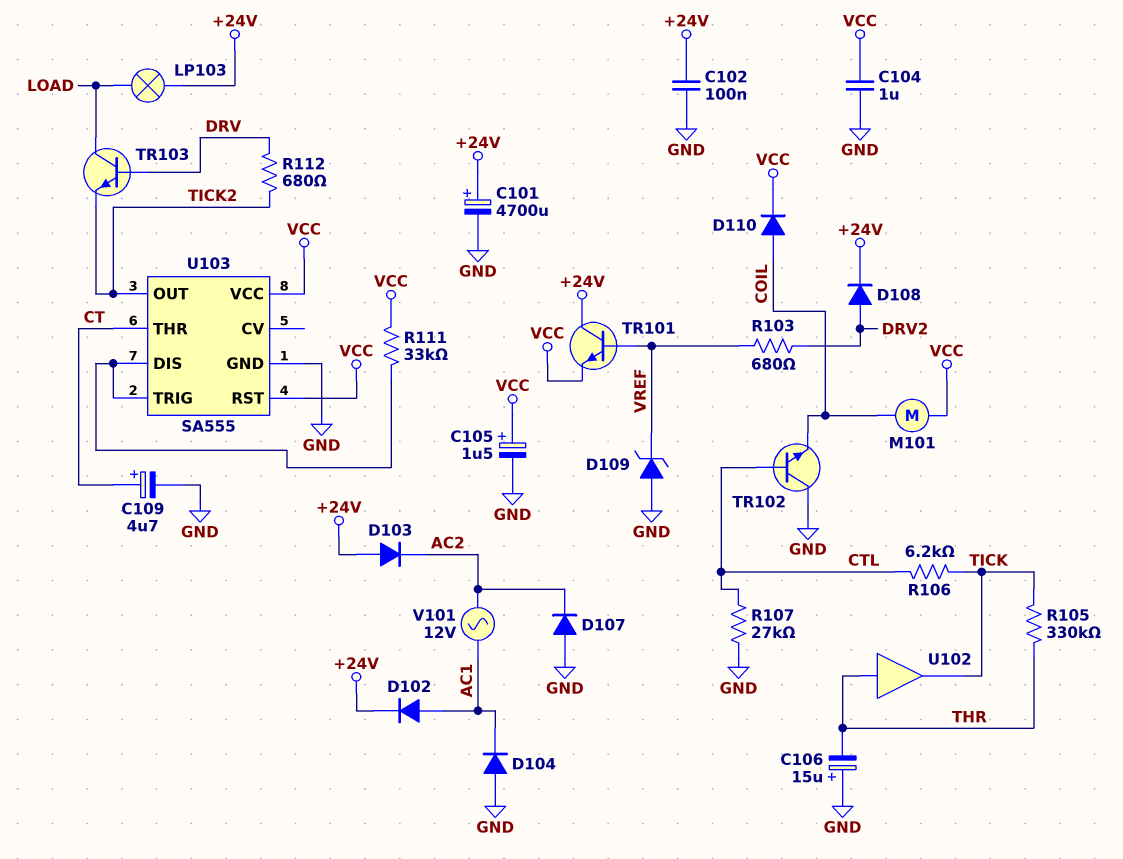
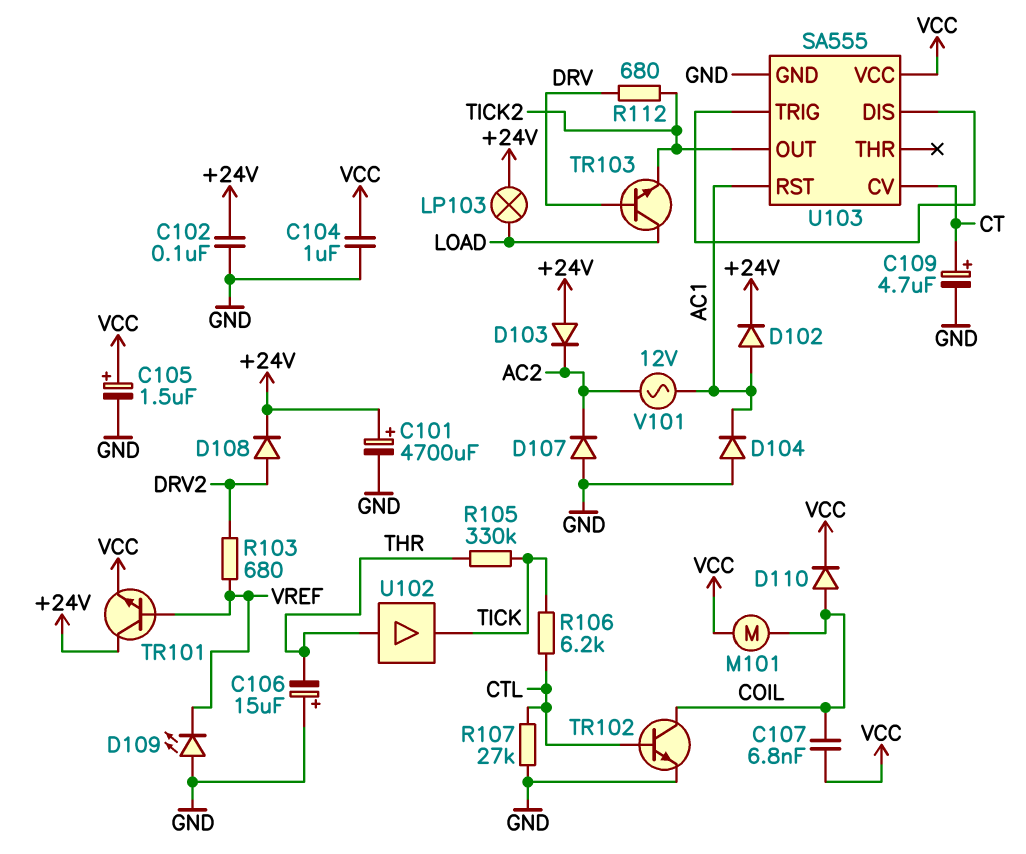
C107: none -> 6.8nF (COIL, VCC)
D109: zener (A GND, K VREF) -> LED (A GND, K VREF)
R111: 33k (U103/DIS, VCC) -> none
TR102: NPN (B CTL, C GND, E COIL) -> NPN (B CTL, C COIL, E GND)
U103 pin CV: none -> CT
U103 pin RST: VCC -> AC1
U103 pin THR: CT -> none

